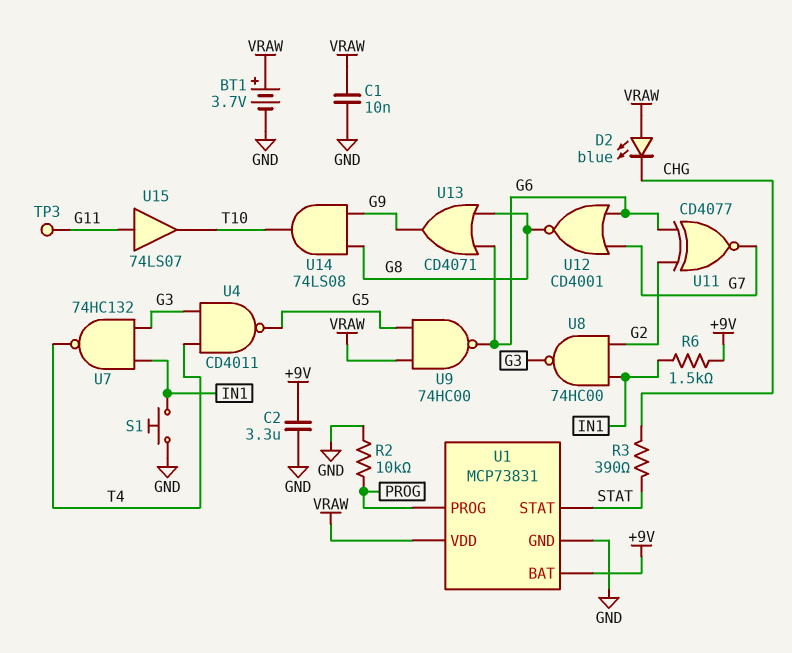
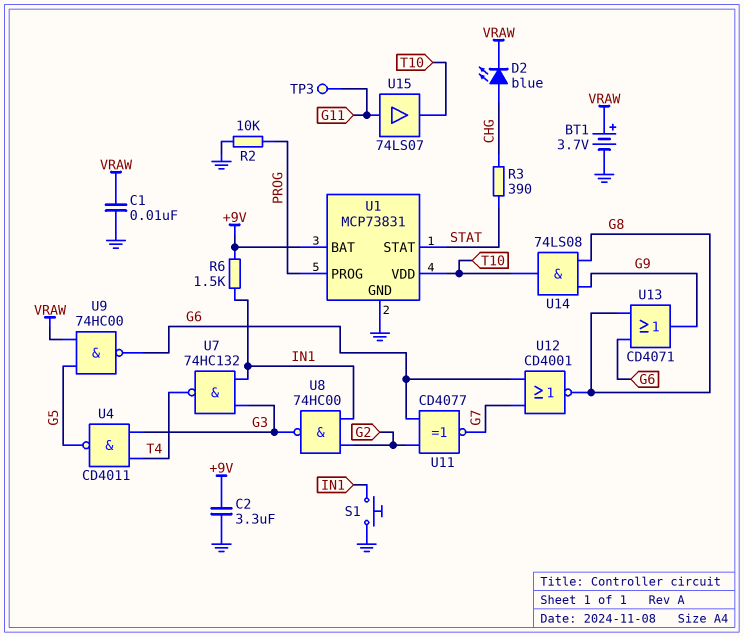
D2: LED blue (A VRAW, K CHG) -> LED blue (A CHG, K VRAW)
U1 pin VDD: VRAW -> T10

